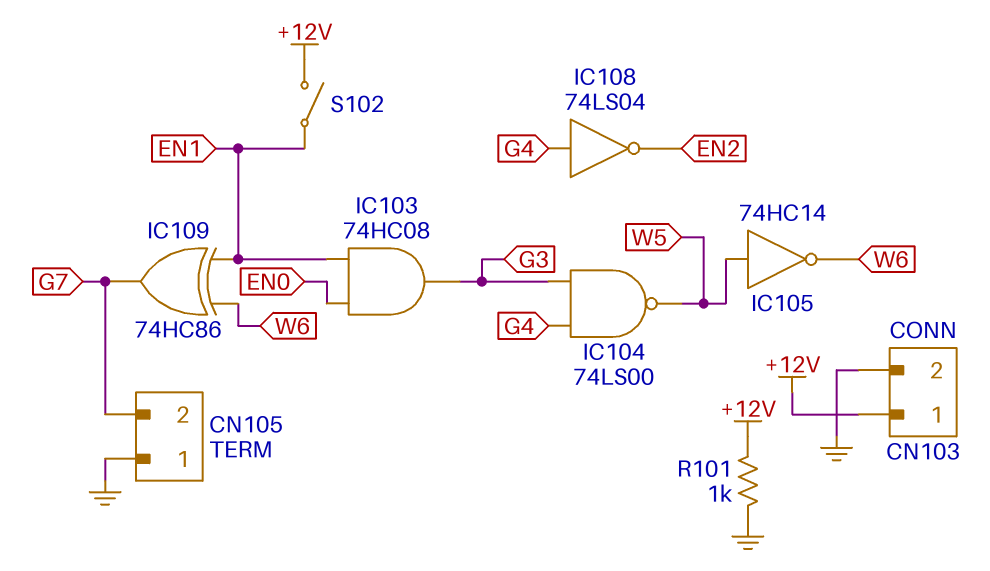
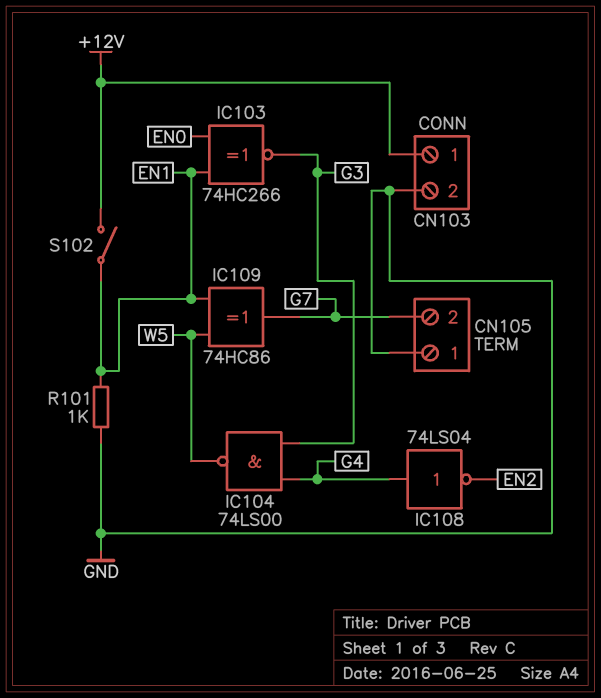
IC103: AND 74HC08 (in EN0, in EN1, out G3) -> XNOR 74HC266 (in EN0, in EN1, out G3)
IC105: NOT 74HC14 (in W5, out W6) -> none
IC109: XOR 74HC86 (in EN1, in W6, out G7) -> XOR 74HC86 (in EN1, in W5, out G7)
R101: 1k (+12V, GND) -> 1k (EN1, GND)

